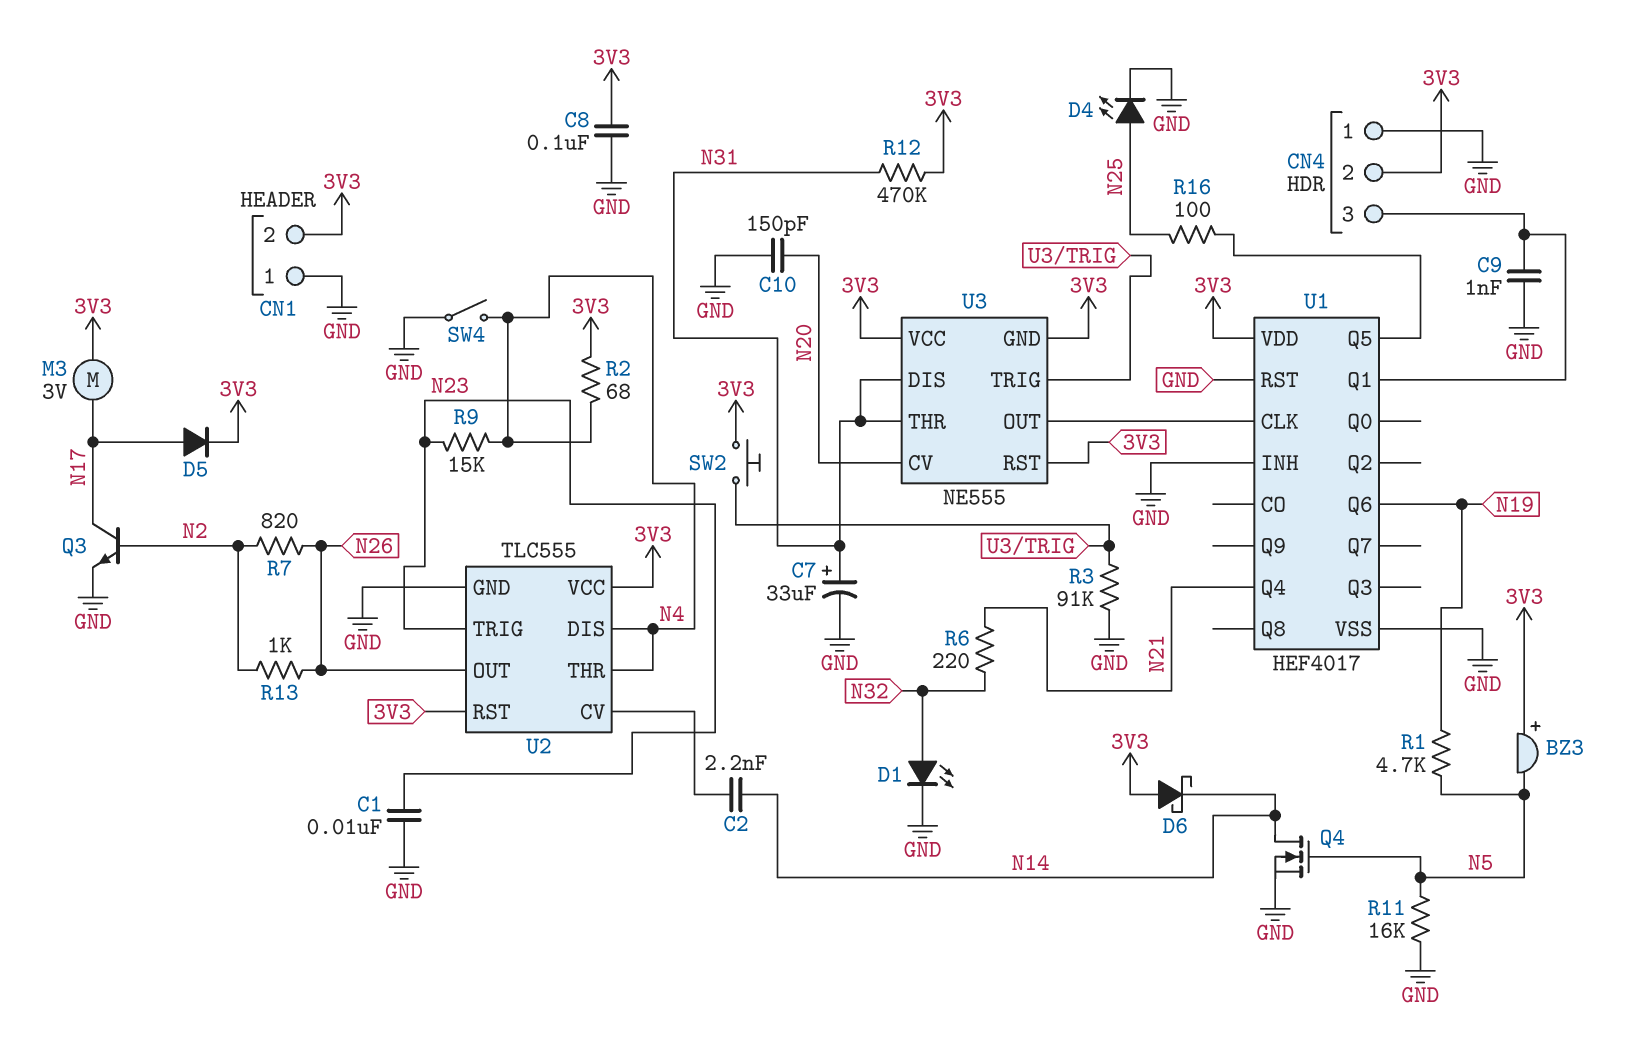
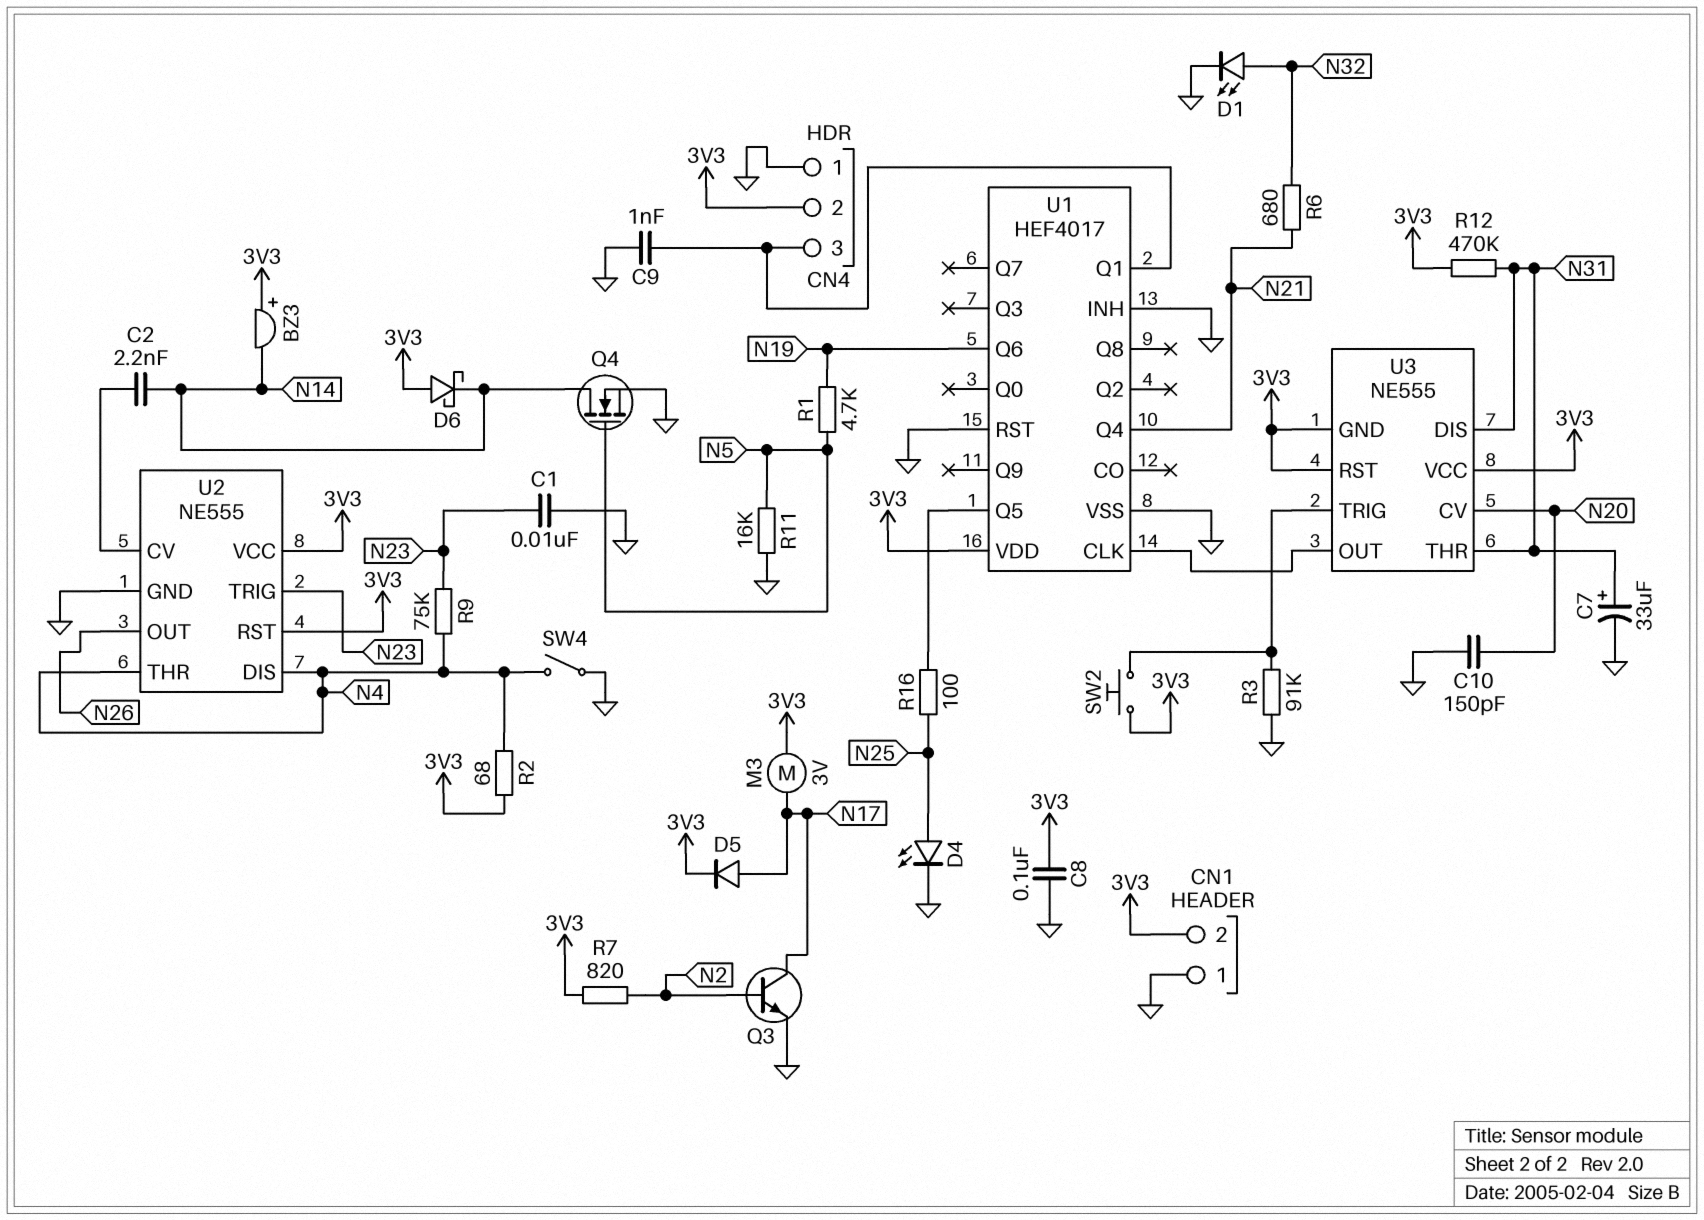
BZ3: buzzer (plus 3V3, minus N5) -> buzzer (plus 3V3, minus N14)
R6: 220 (N21, N32) -> 680 (N21, N32)
R7: 820 (N2, N26) -> 820 (3V3, N2)
R9: 15k (N4, N23) -> 75k (N4, N23)
R13: 1k (N2, N26) -> none
U2: TLC555 -> NE555

